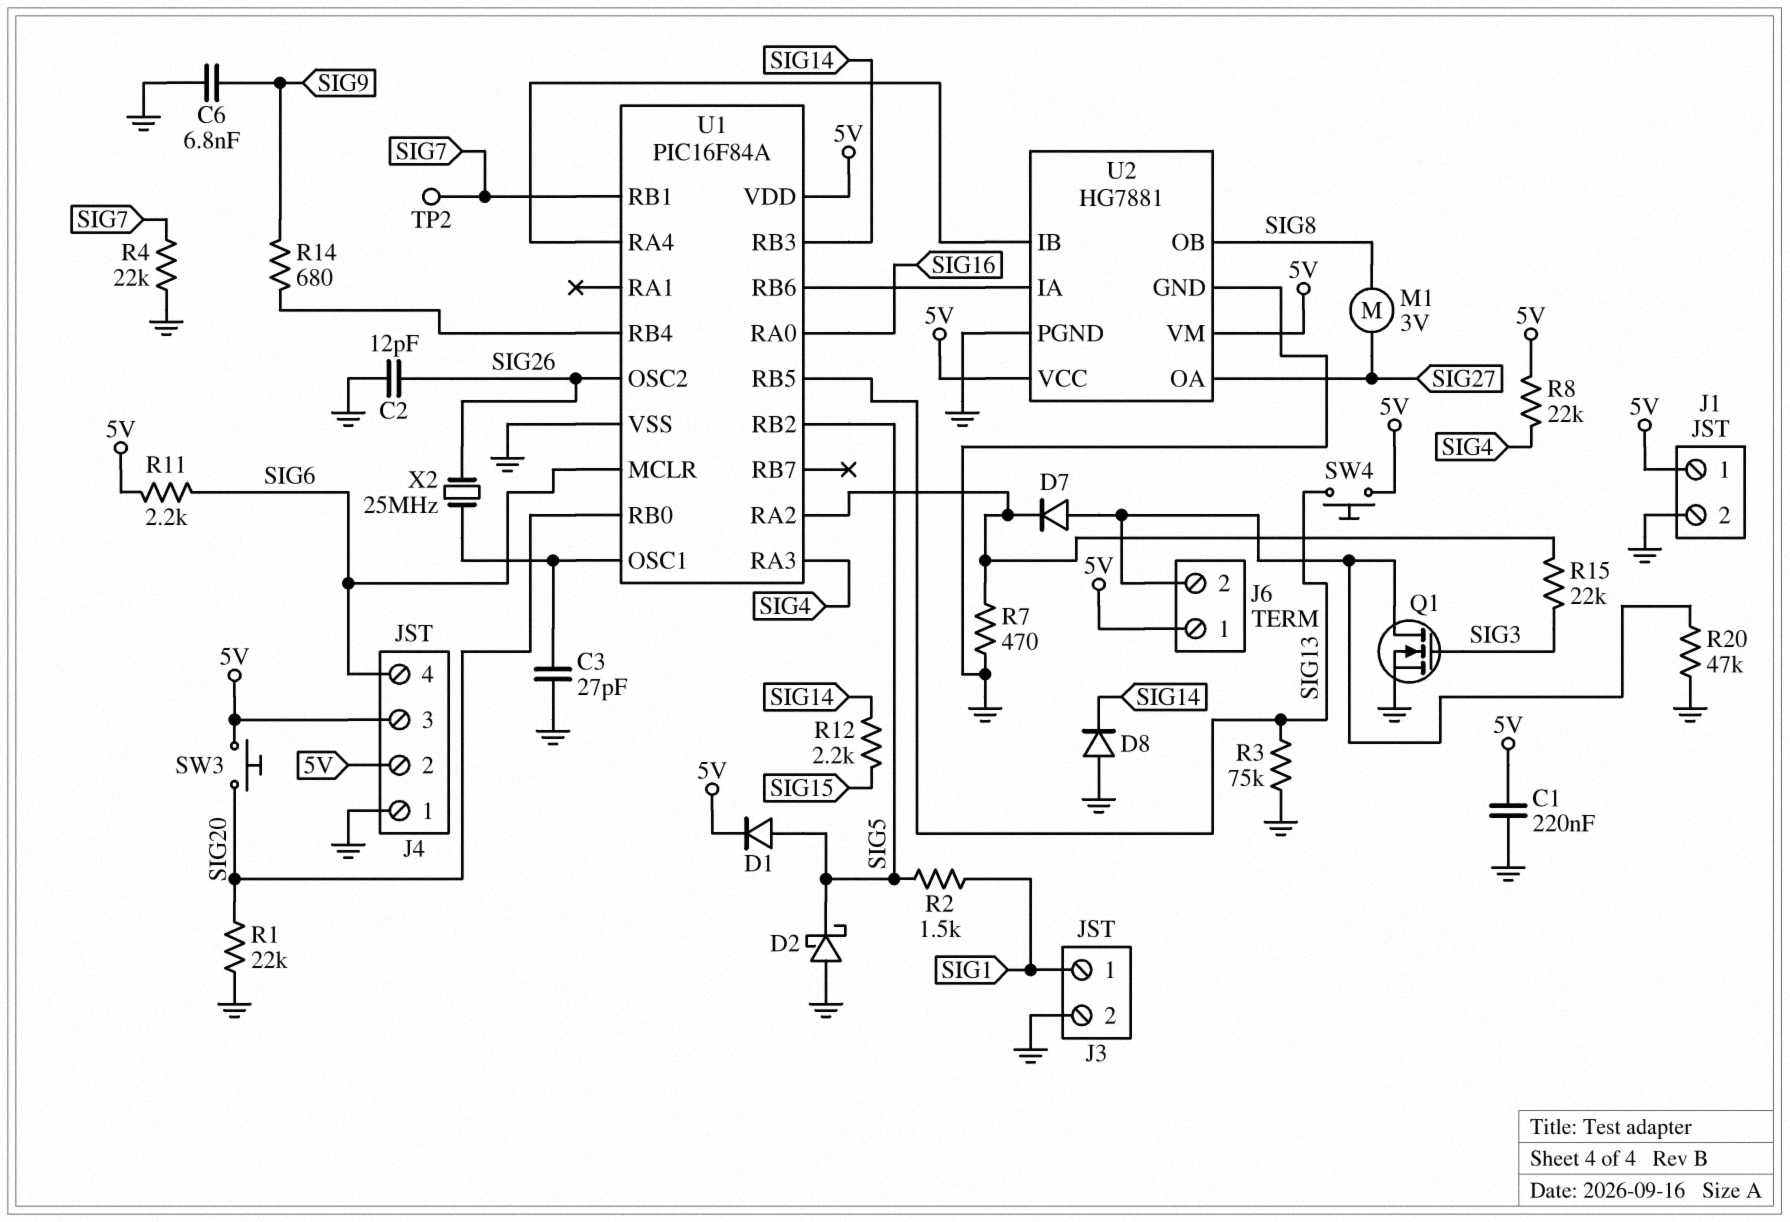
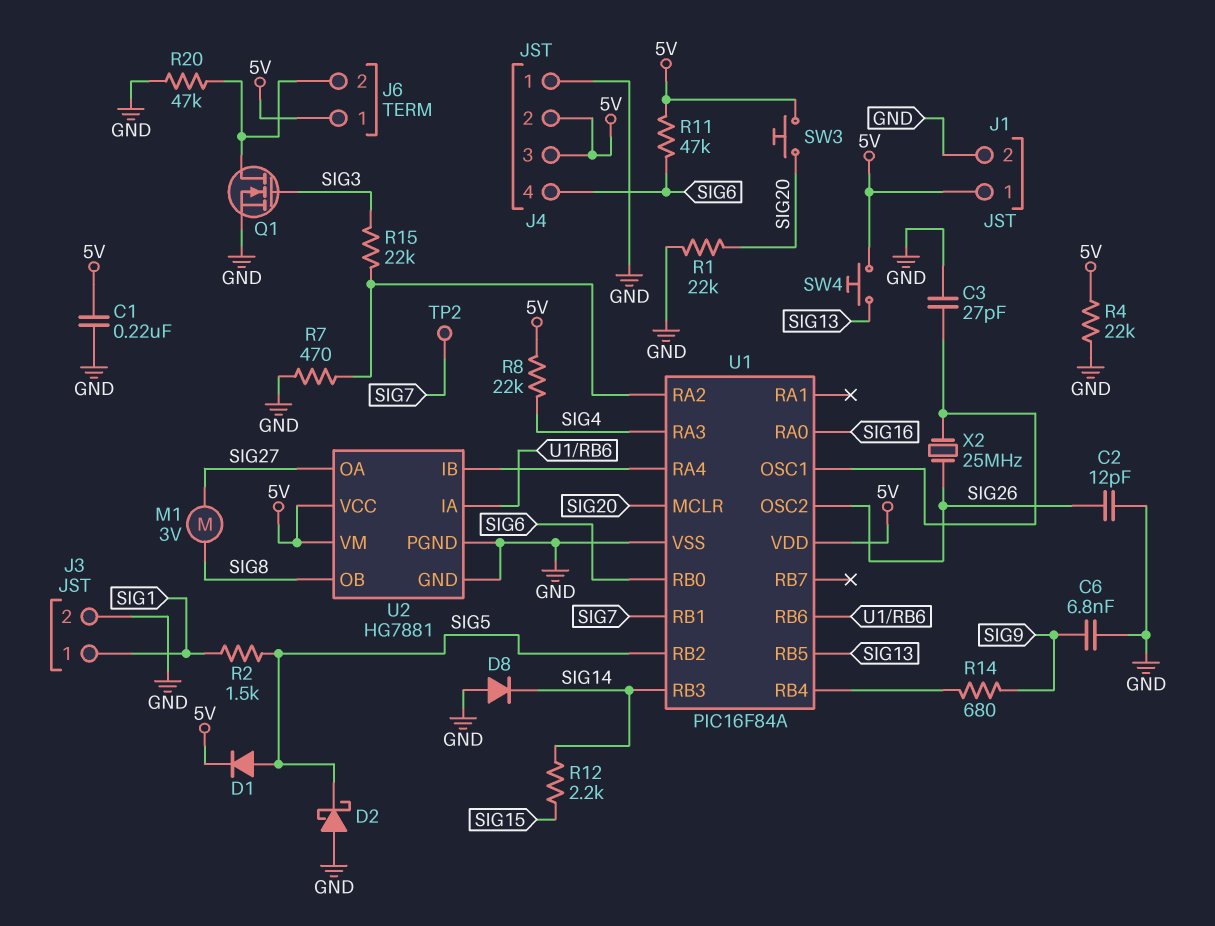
D7: diode (A J6/2, K U1/RA2) -> none
R3: 75k (GND, SIG13) -> none
R4: 22k (GND, SIG7) -> 22k (5V, GND)
R11: 2.2k (5V, SIG6) -> 47k (5V, SIG6)
U1 pin MCLR: SIG6 -> SIG20
U1 pin RB0: SIG20 -> SIG6

